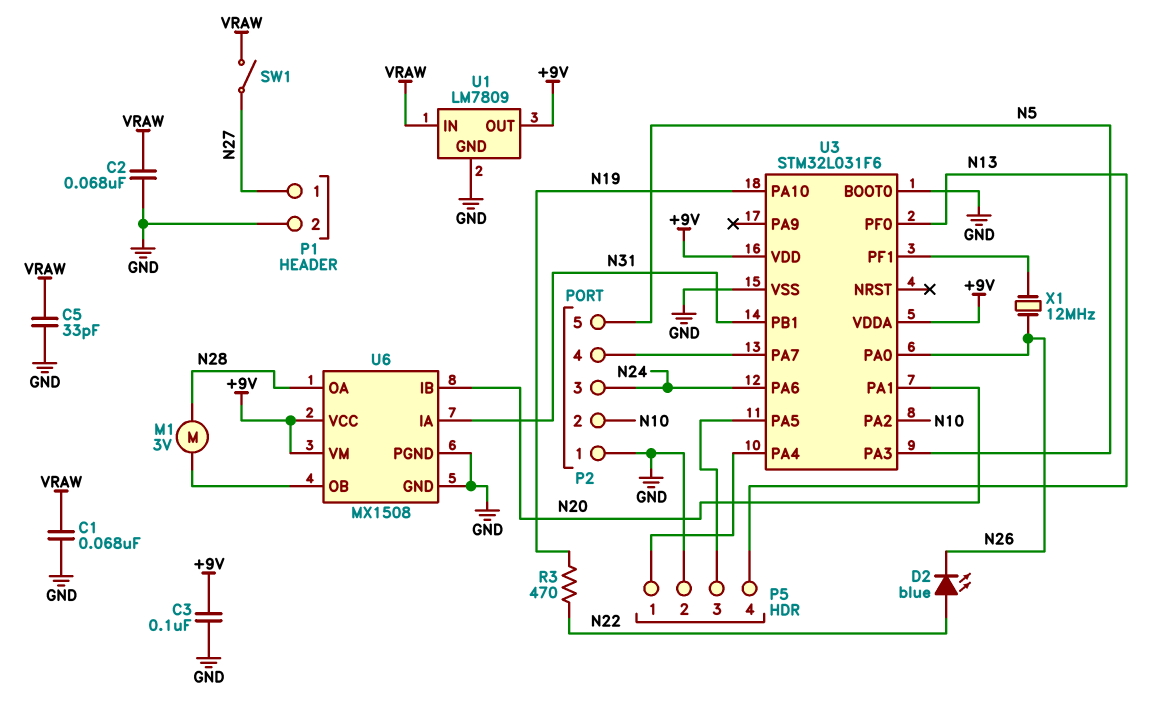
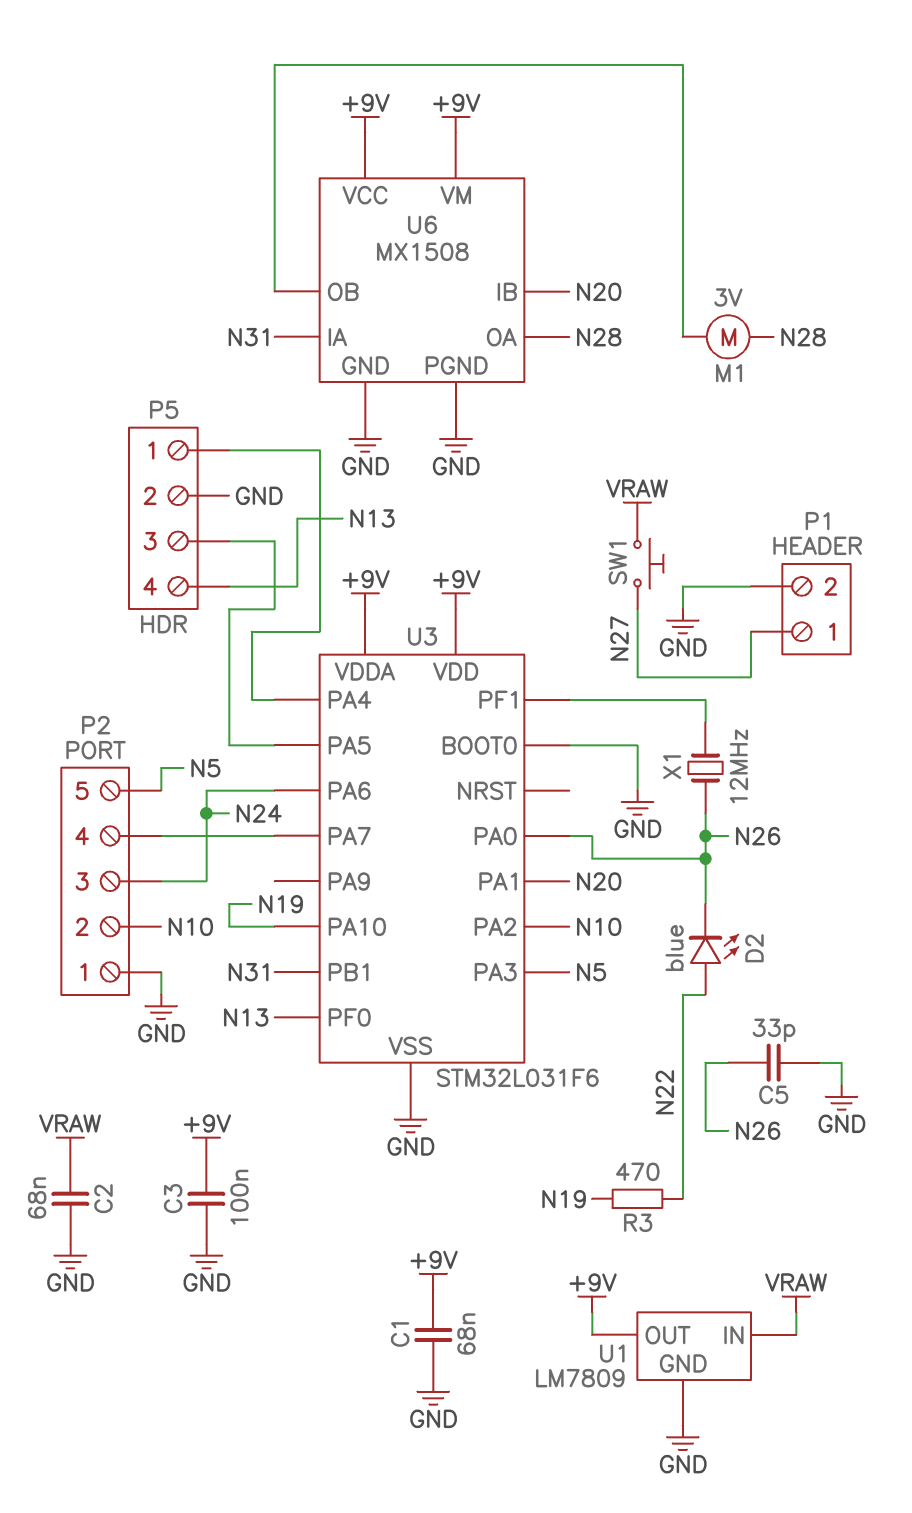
C1: 68nF (GND, VRAW) -> 68nF (+9V, GND)
C5: 33pF (GND, VRAW) -> 33pF (GND, N26)
SW1: switch (N27, VRAW) -> button (N27, VRAW)

